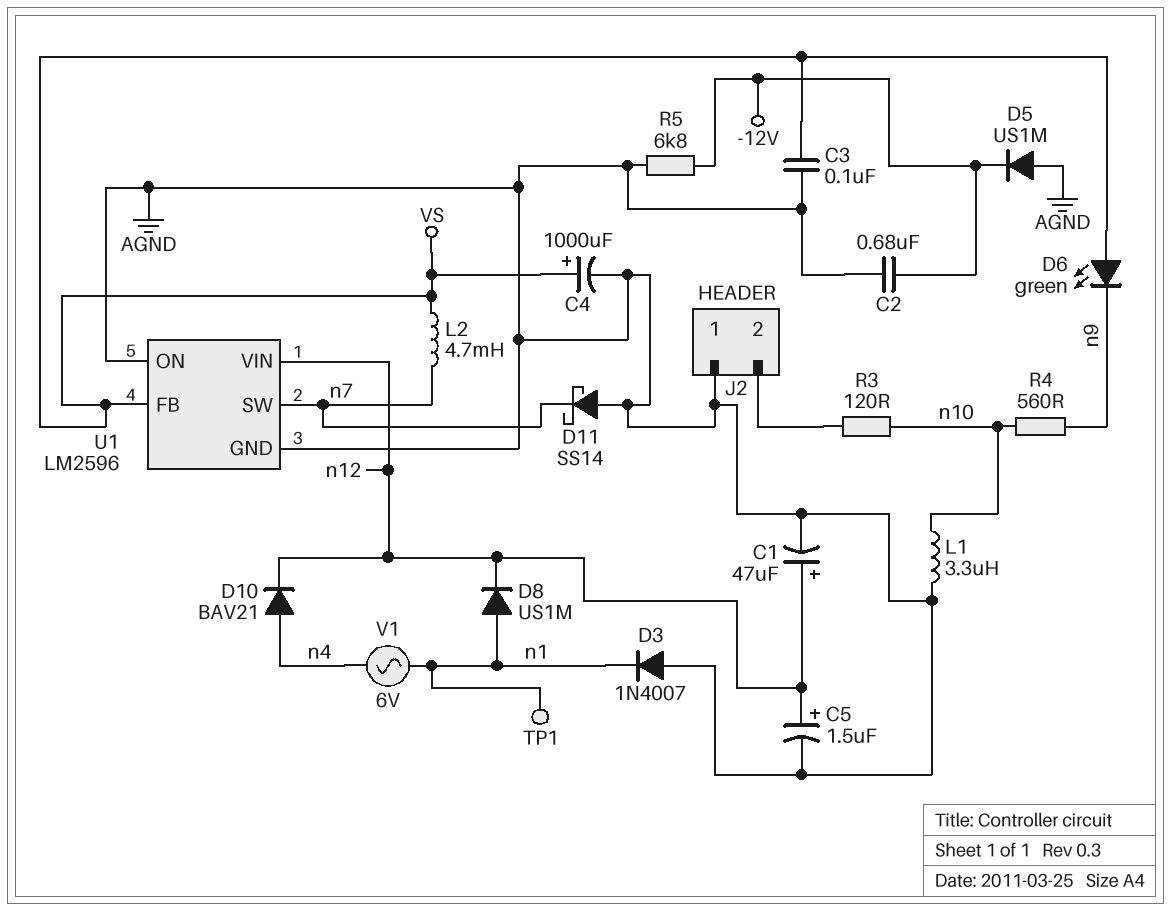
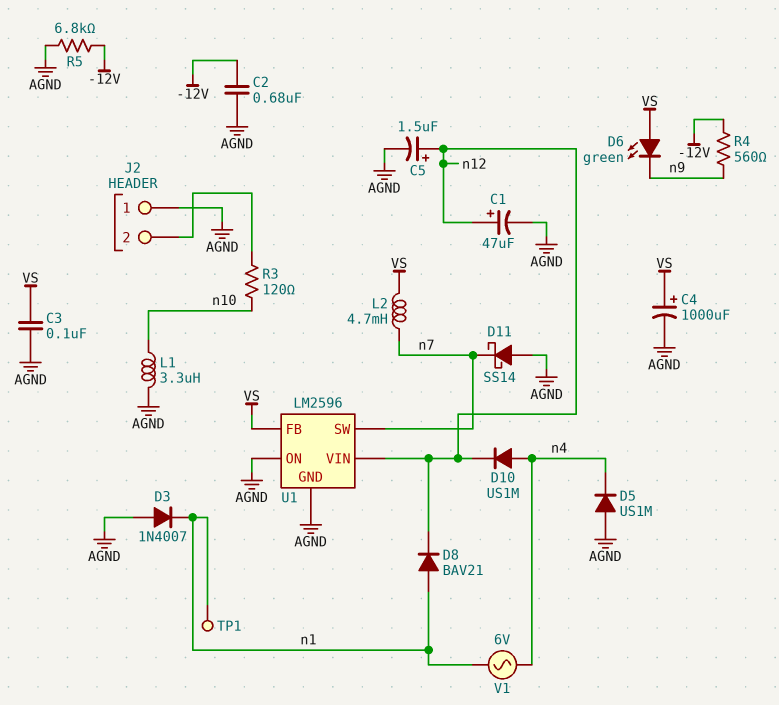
D5: diode US1M (A AGND, K -12V) -> diode US1M (A AGND, K n4)
D8: diode US1M (A n1, K n12) -> diode BAV21 (A n1, K n12)
D10: diode BAV21 (A n4, K n12) -> diode US1M (A n4, K n12)
R4: 560 (n9, n10) -> 560 (-12V, n9)

